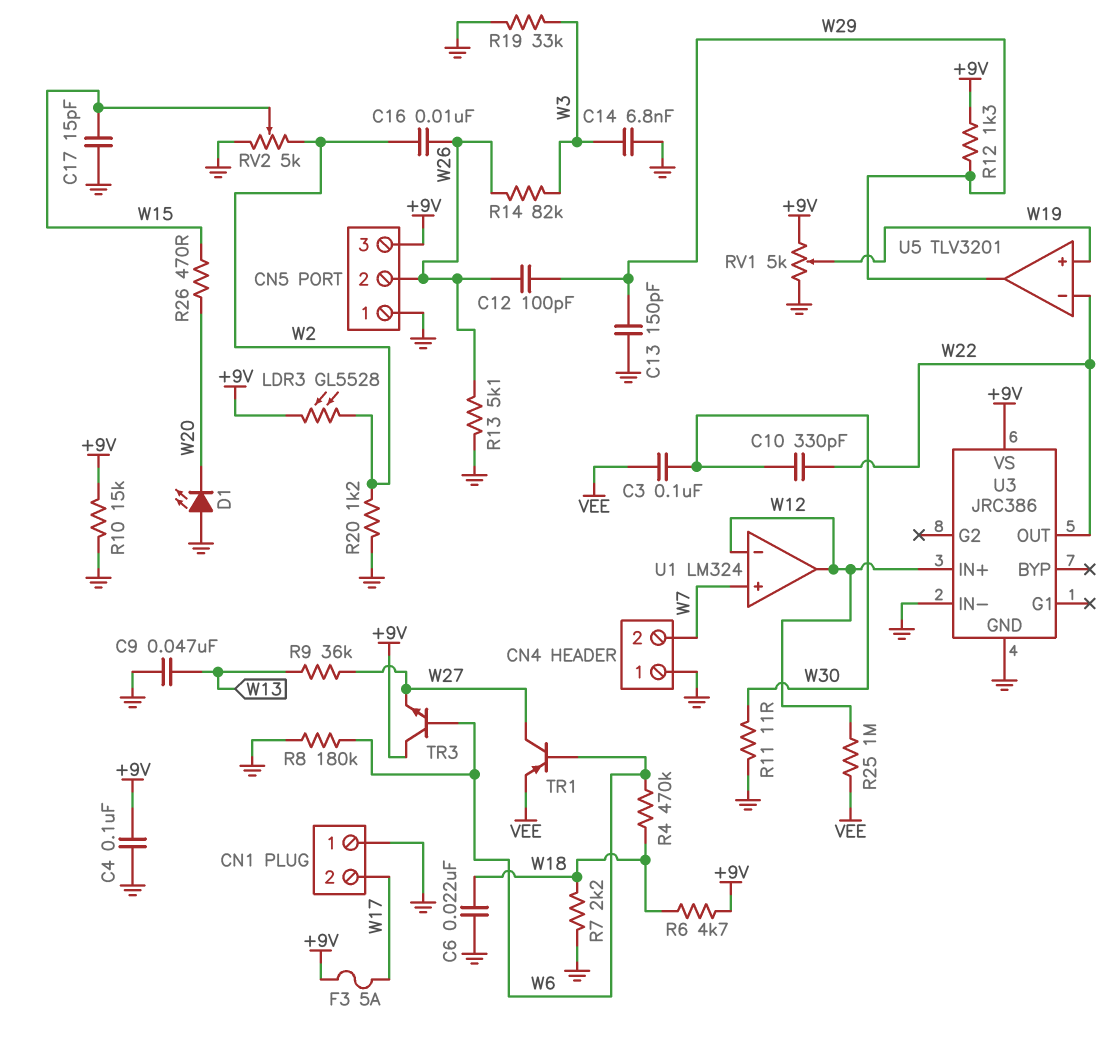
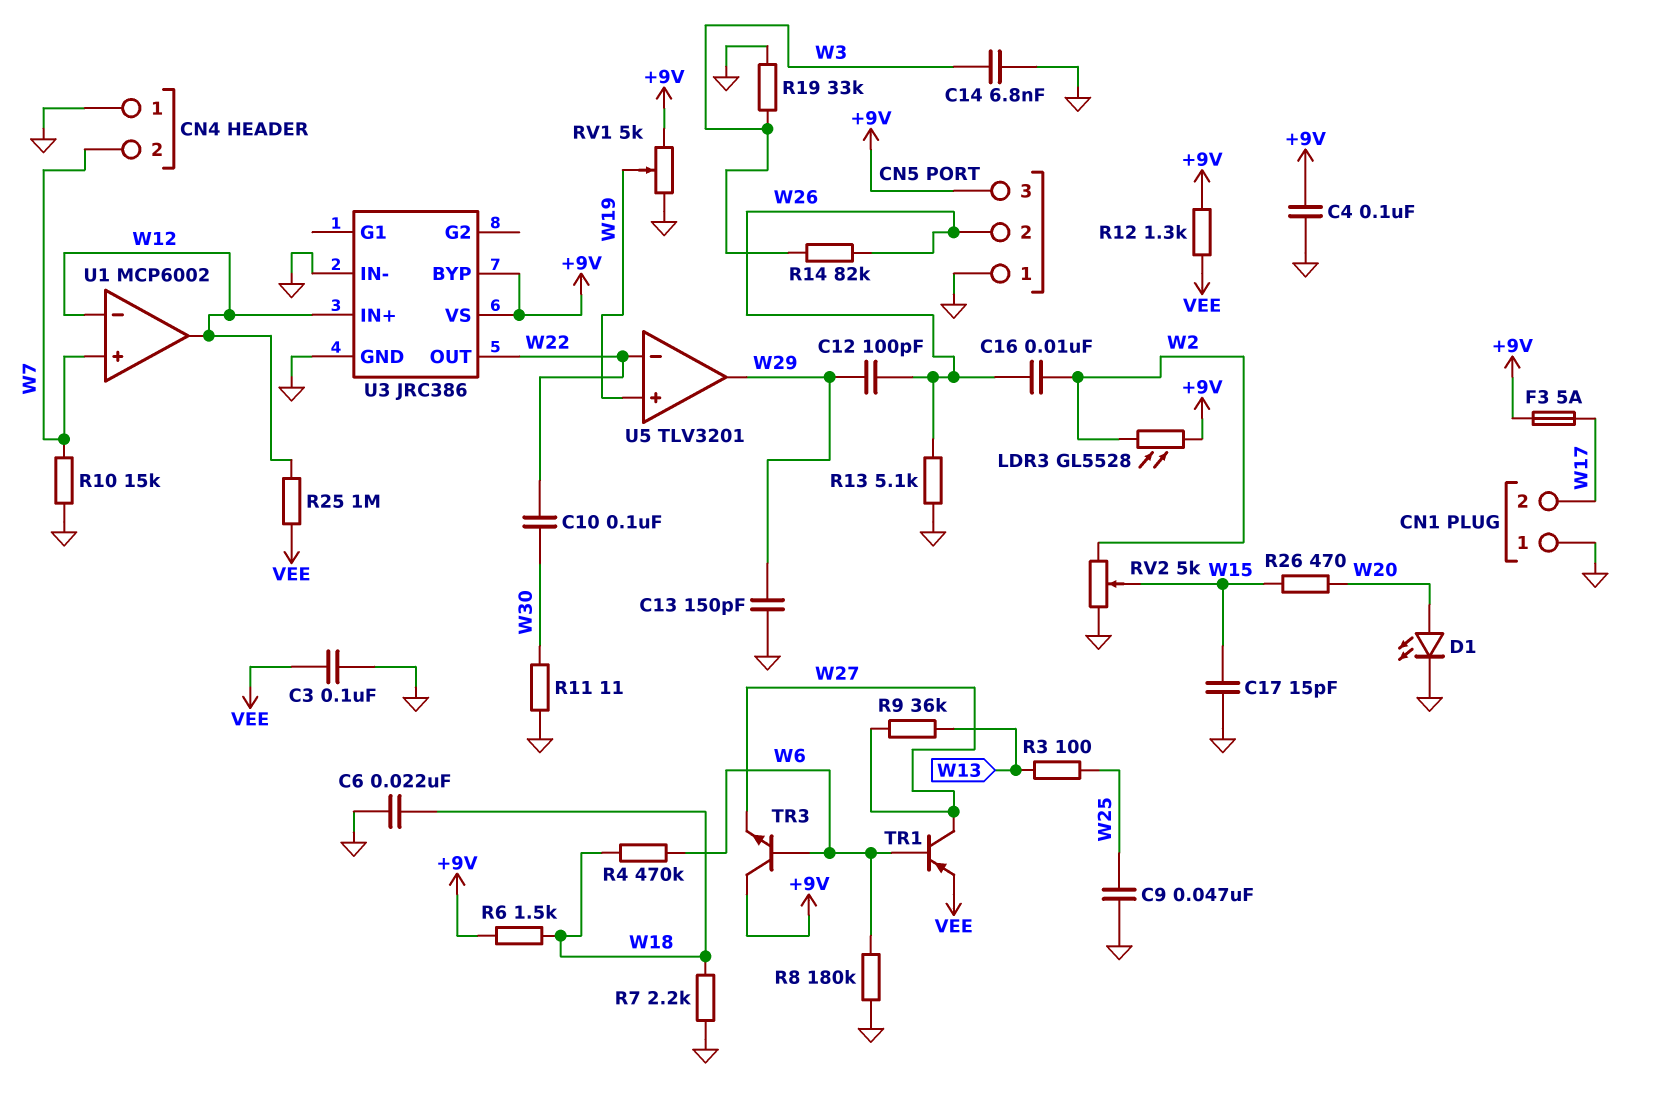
C3: 100nF (VEE, W30) -> 100nF (GND, VEE)
C9: 47nF (GND, W13) -> 47nF (GND, W25)
C10: 330pF (W22, W30) -> 100nF (W22, W30)
D1: LED (A GND, K W20) -> LED (A W20, K GND)
R3: none -> 100 (W13, W25)
R6: 4.7k (+9V, W18) -> 1.5k (+9V, W18)
R10: 15k (+9V, GND) -> 15k (GND, W7)
R12: 1.3k (+9V, W29) -> 1.3k (+9V, VEE)
R20: 1.2k (GND, W2) -> none
U1: LM324 -> MCP6002
U3 pin BYP: none -> +9V

